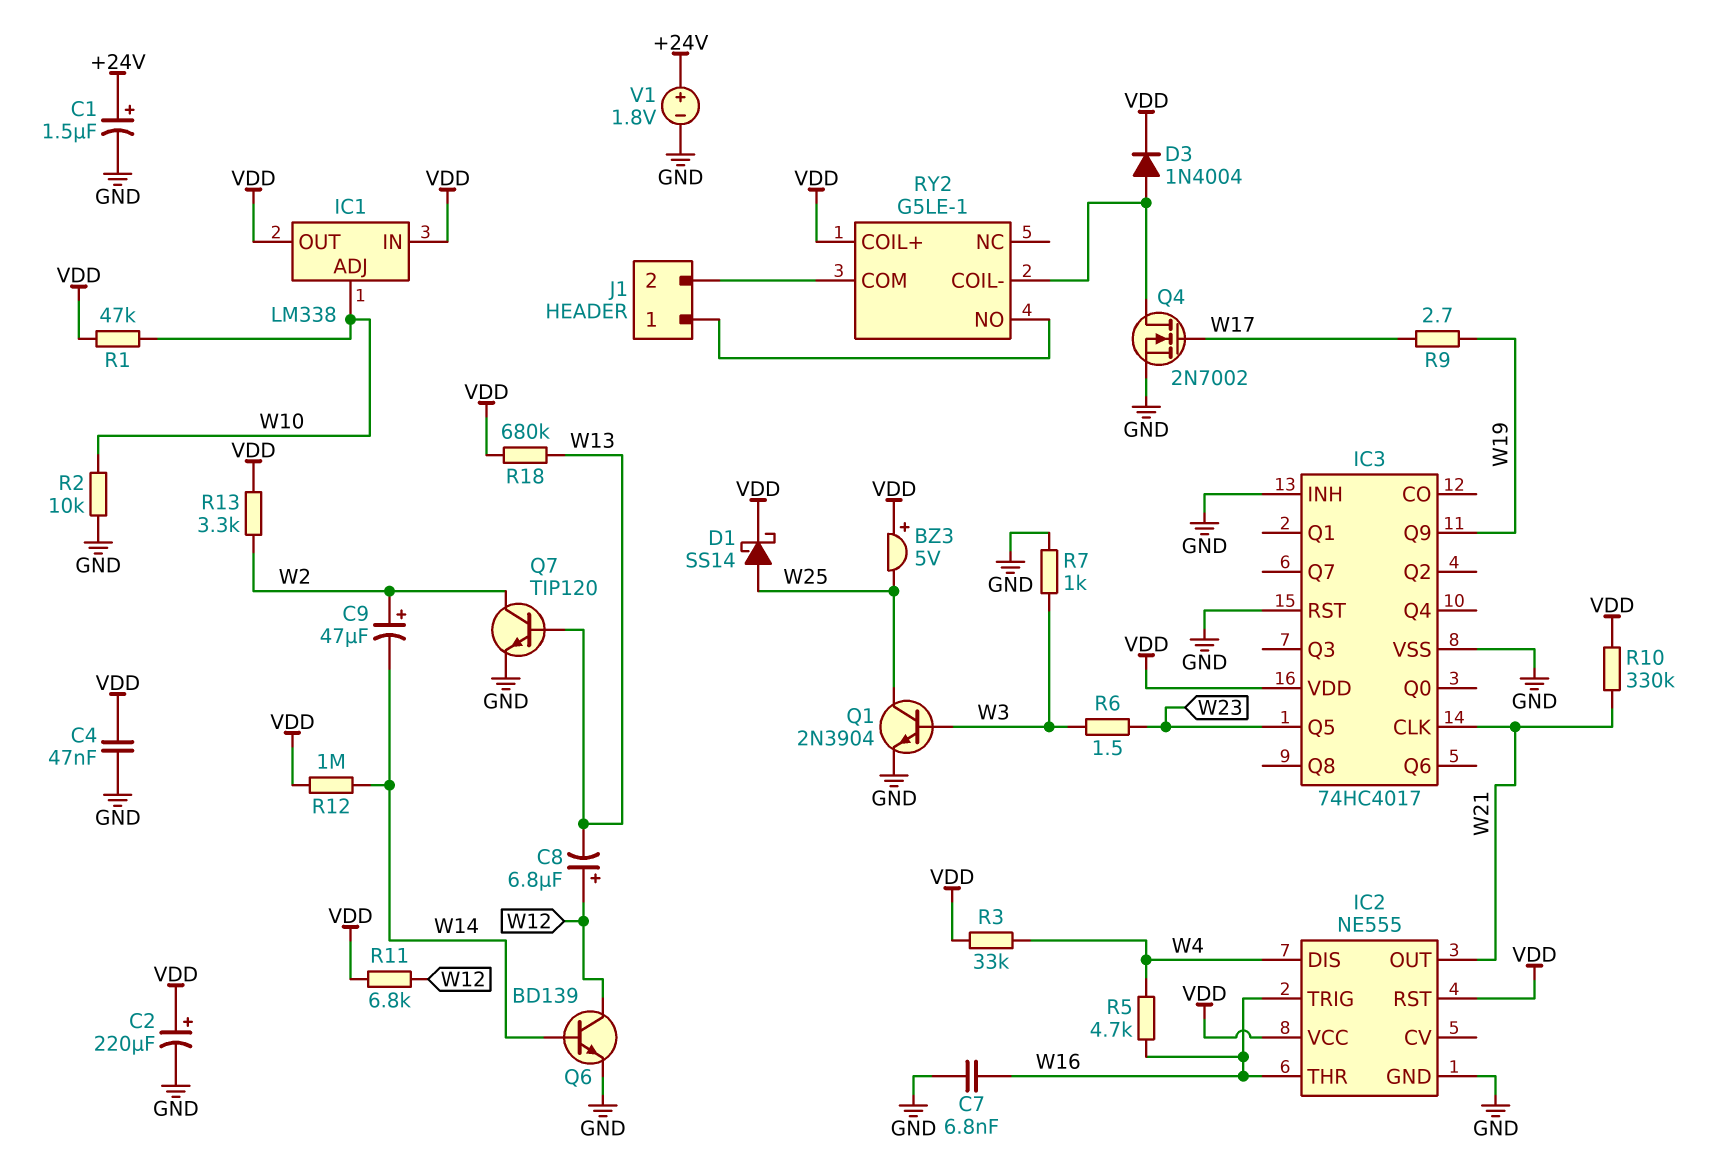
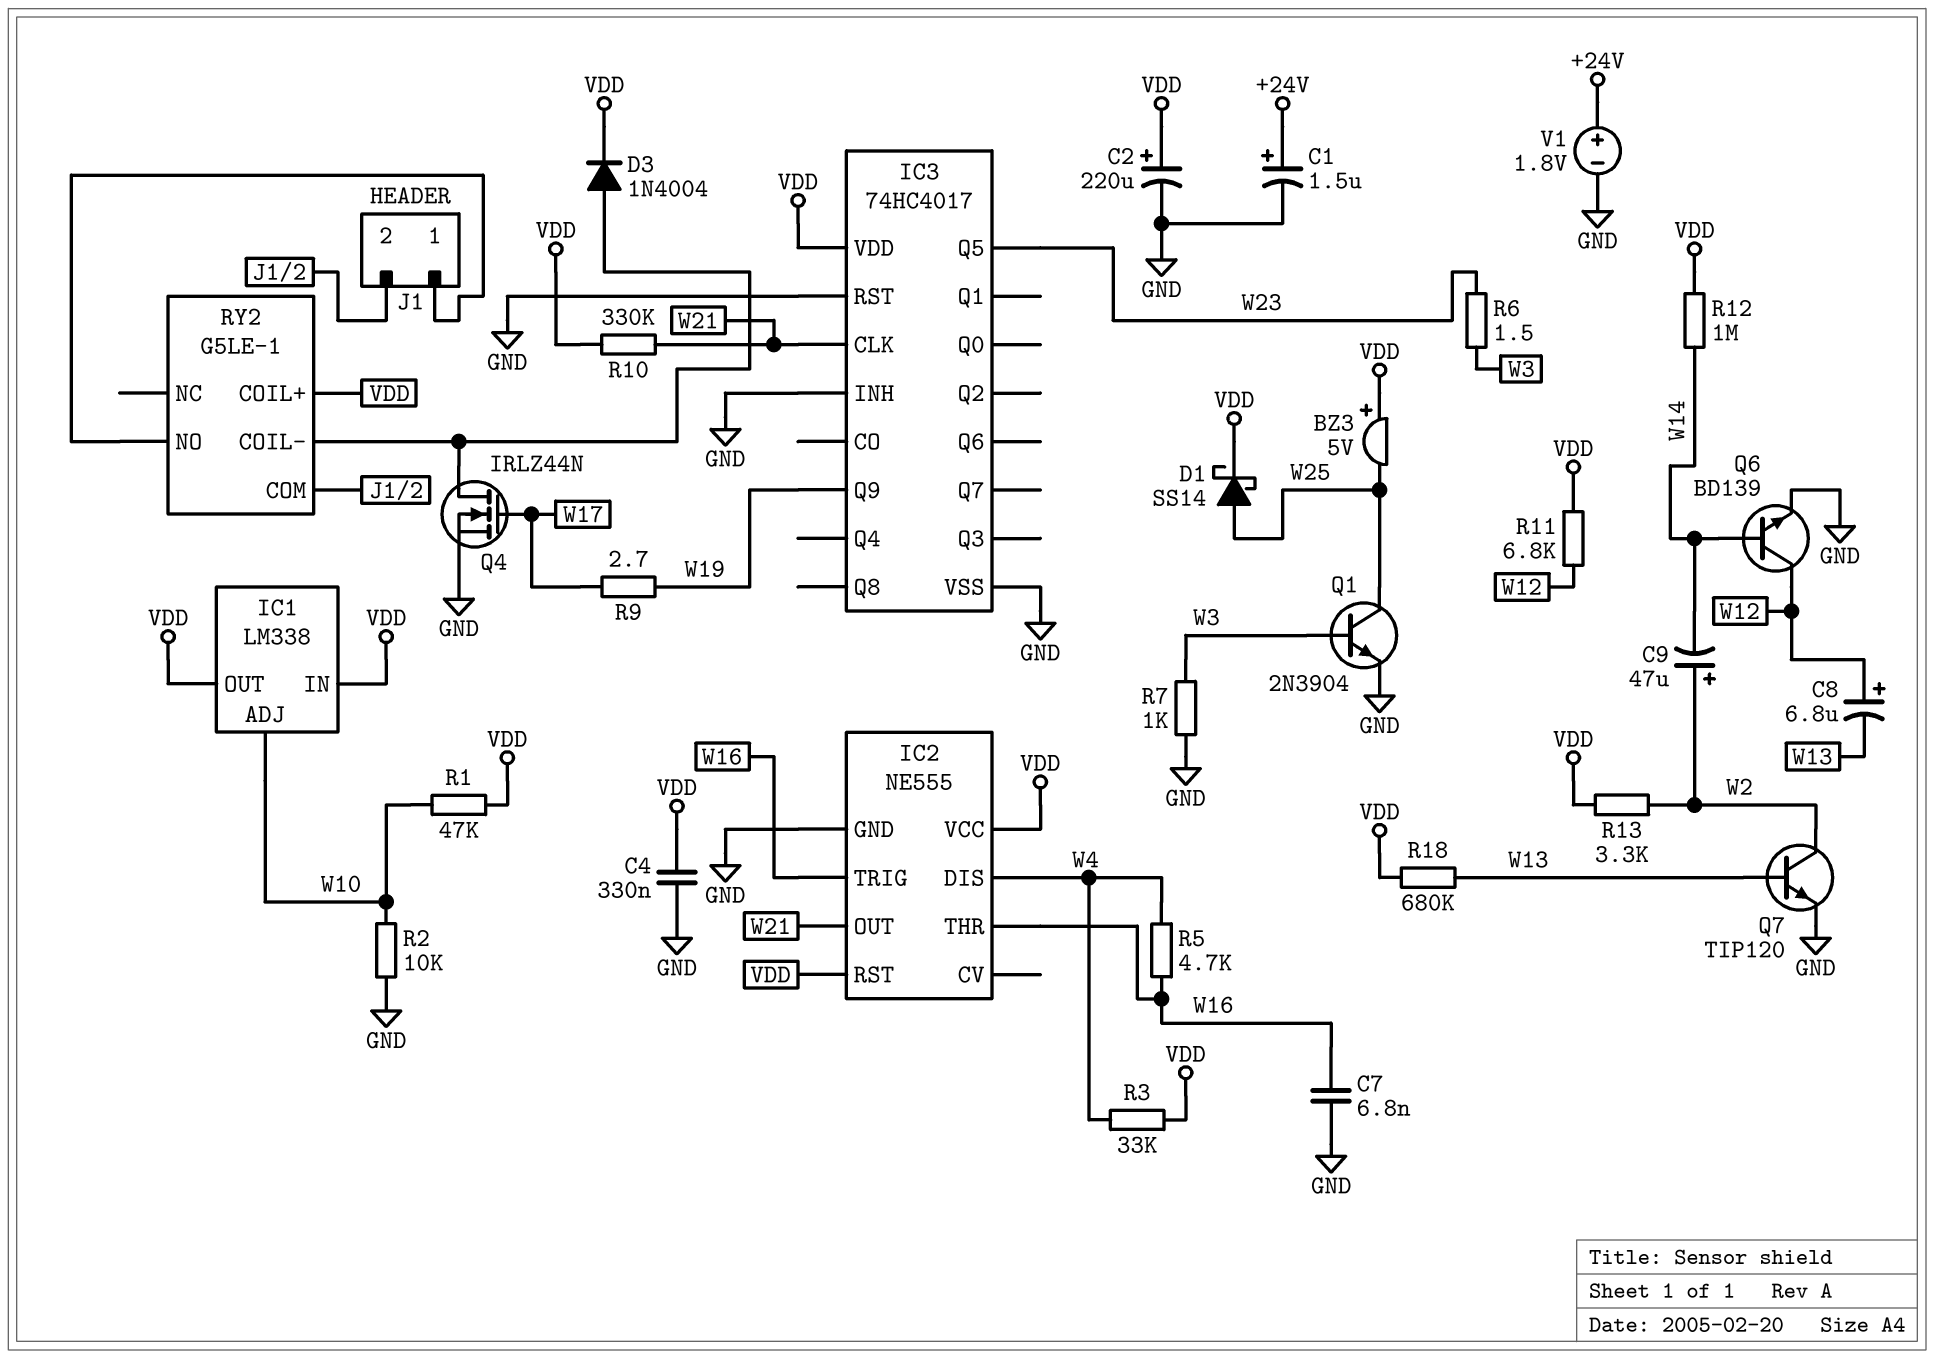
C4: 47nF (GND, VDD) -> 330nF (GND, VDD)
Q4: NMOS 2N7002 (G W17, D RY2/COIL-, S GND) -> NMOS IRLZ44N (G W17, D RY2/COIL-, S GND)

